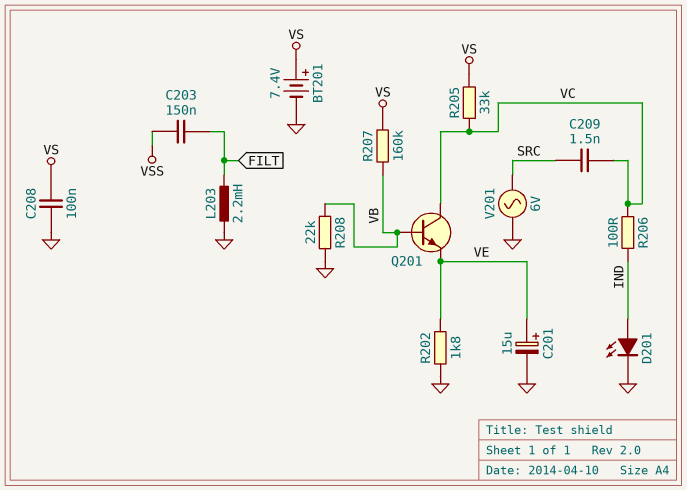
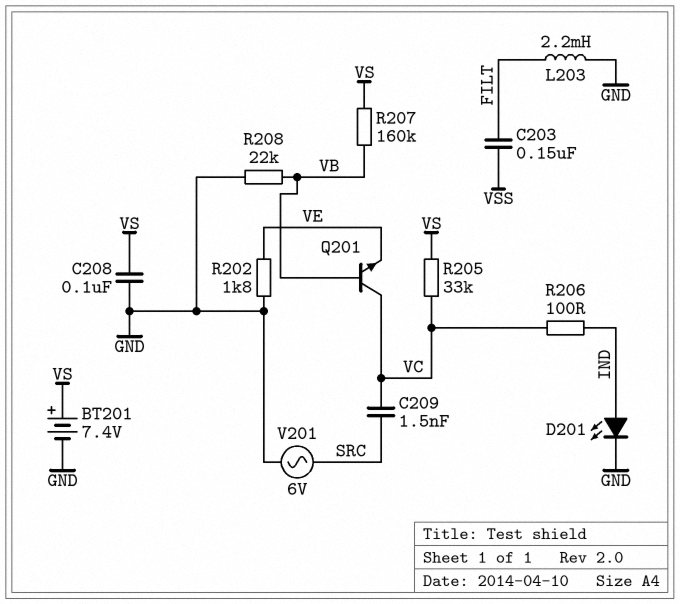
C201: 15uF (plus VE, minus GND) -> none

